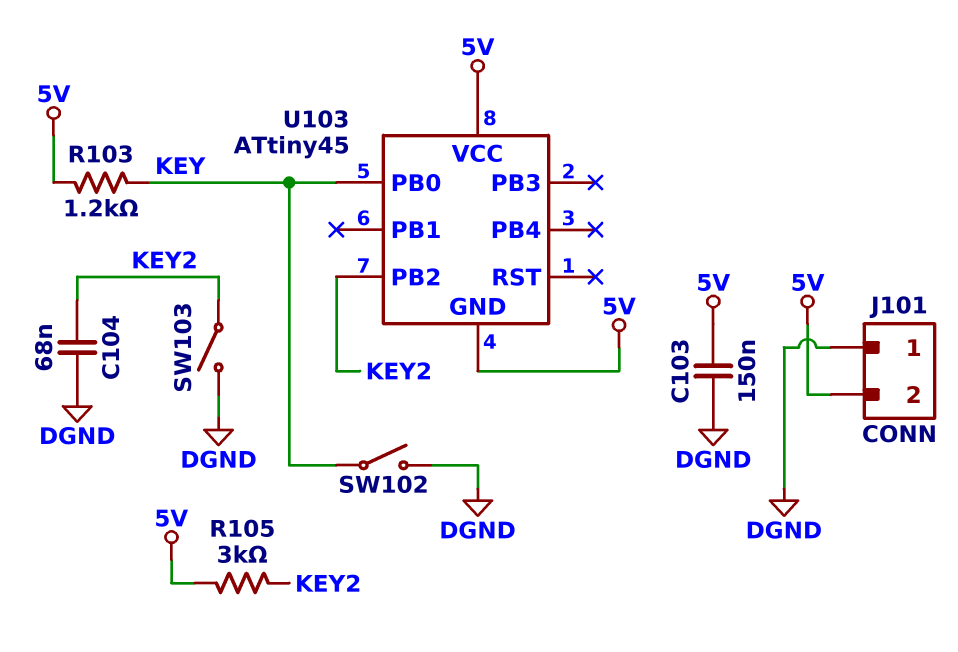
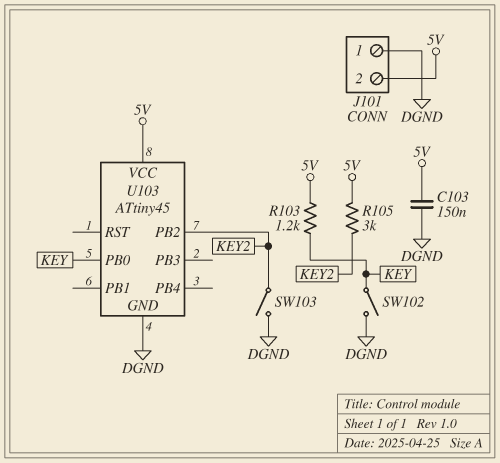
C104: 68nF (DGND, KEY2) -> none
U103 pin GND: 5V -> DGND

